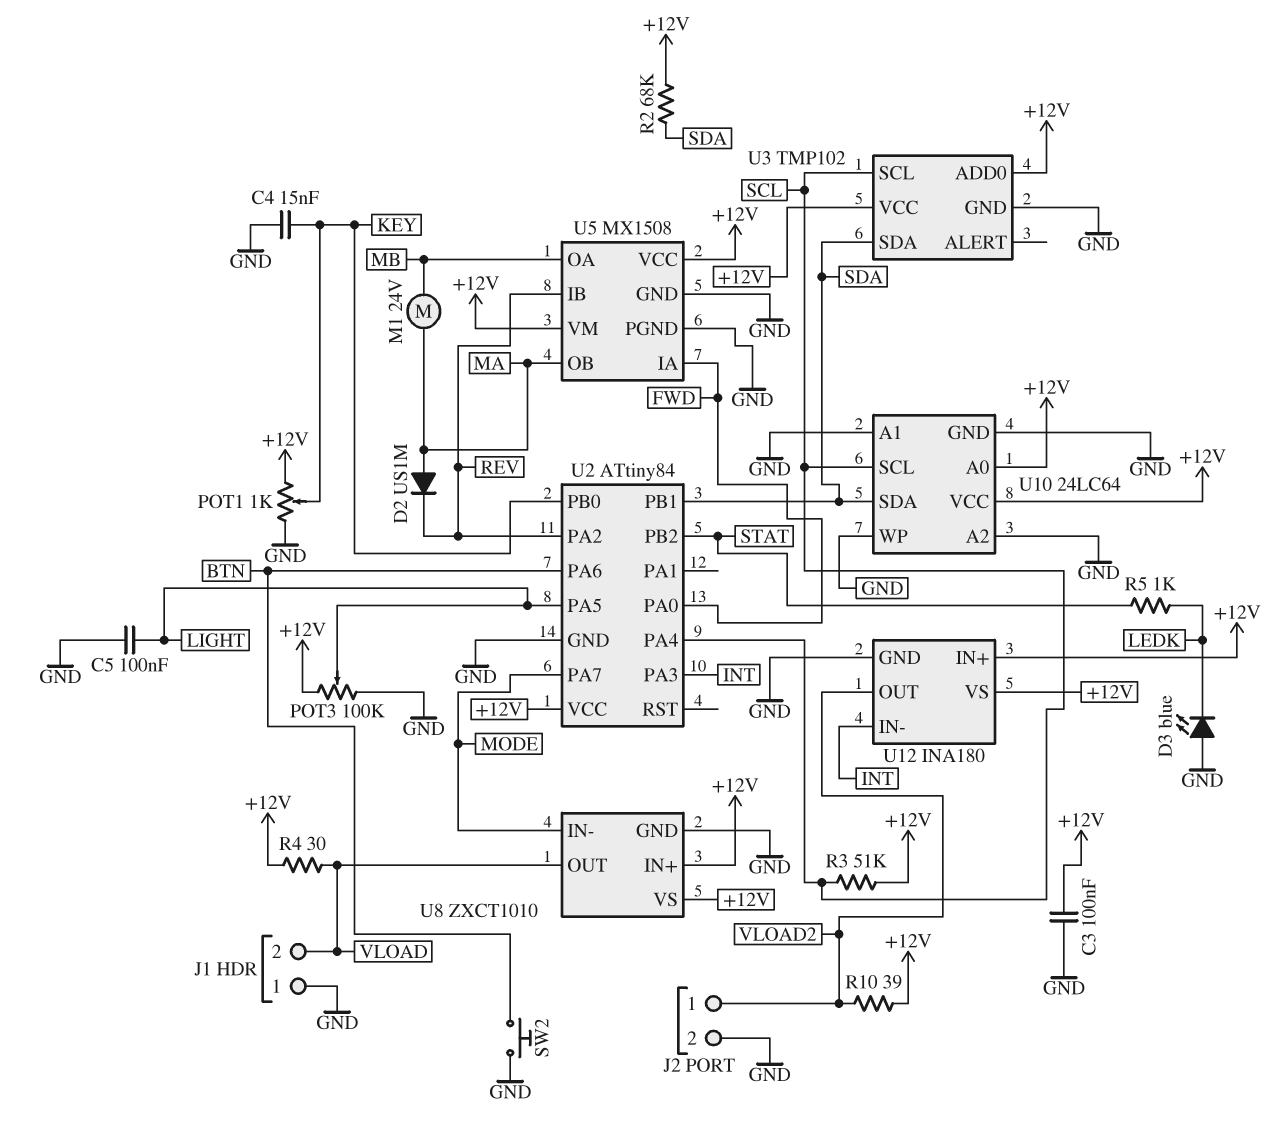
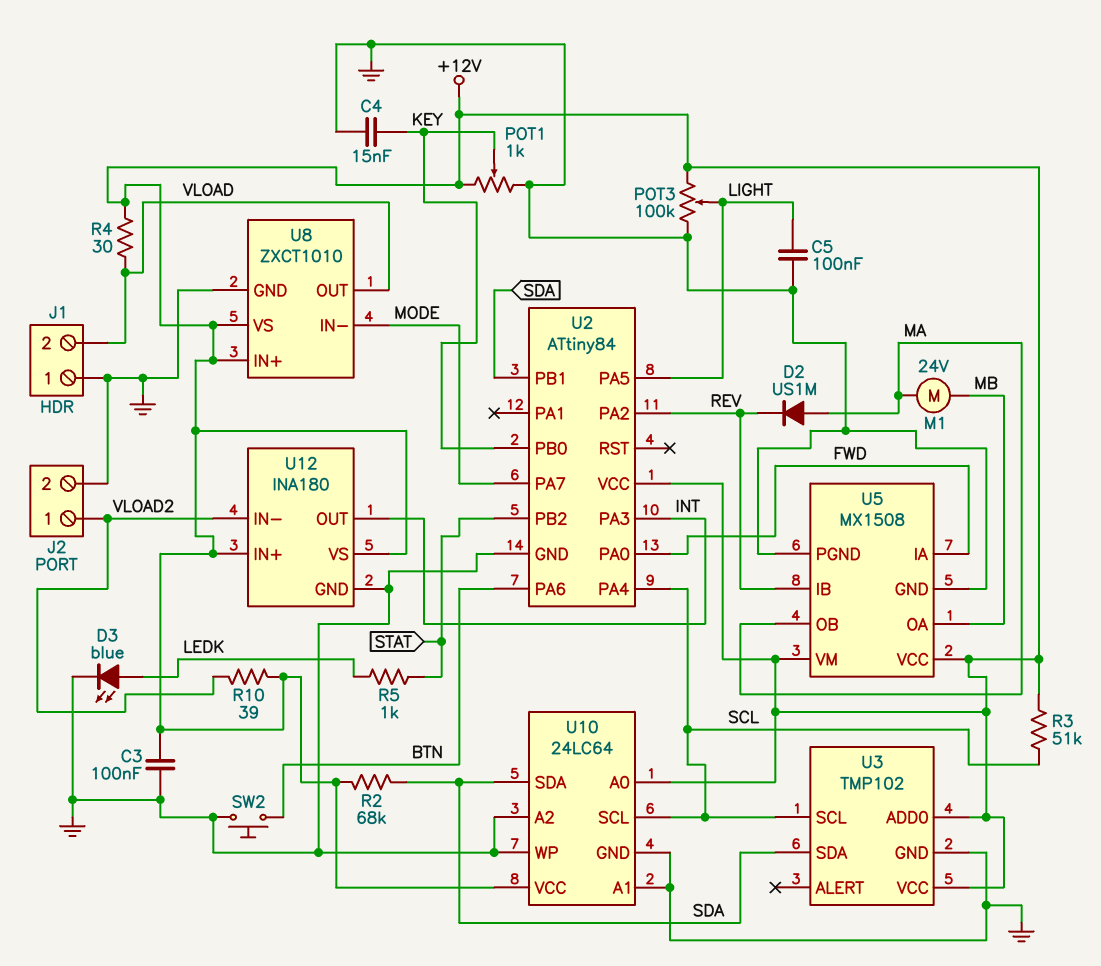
D3: LED blue (A GND, K LEDK) -> LED blue (A LEDK, K GND)
U12 pin IN-: INT -> VLOAD2
U12 pin OUT: VLOAD2 -> INT

